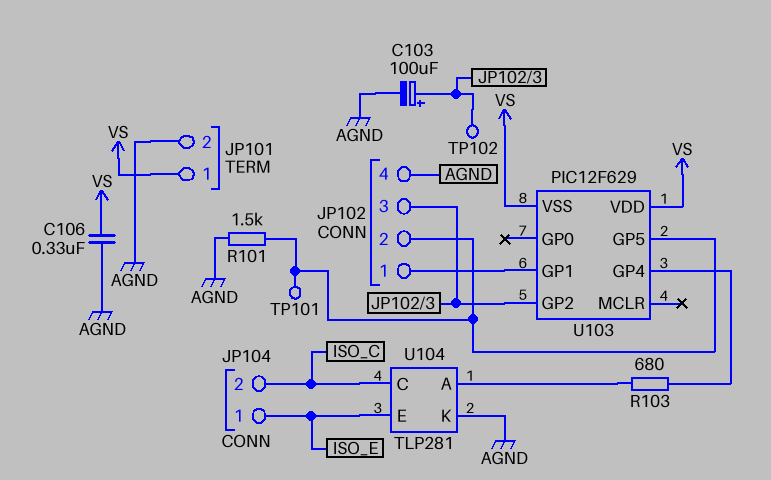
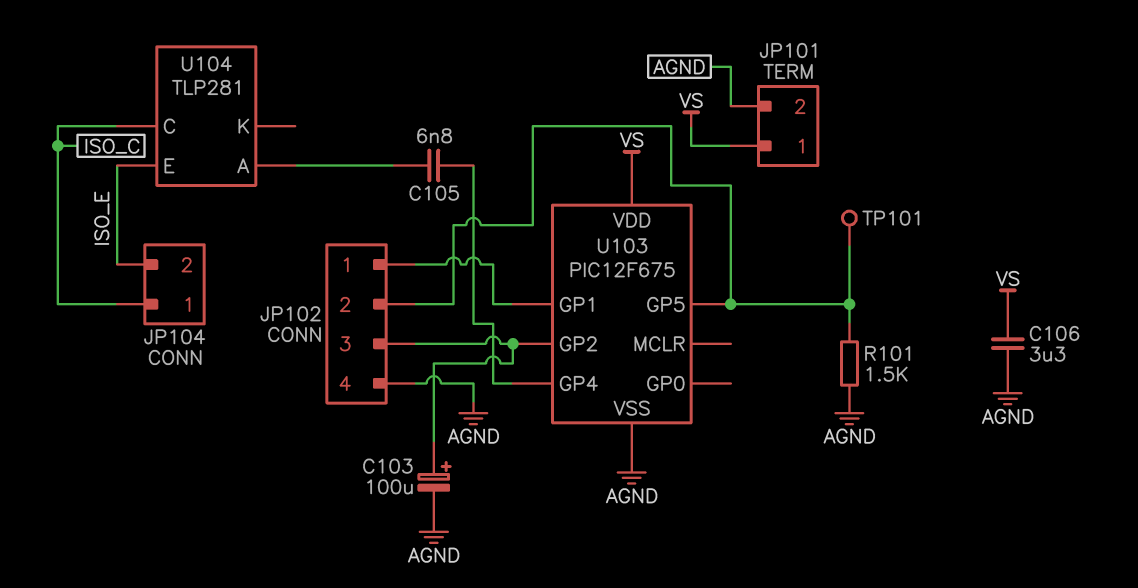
C105: none -> 6.8nF (U103/GP4, U104/A)
C106: 330nF (AGND, VS) -> 3.3uF (AGND, VS)
JP104 pin 1: ISO_E -> ISO_C
JP104 pin 2: ISO_C -> ISO_E
R103: 680 (U103/GP4, U104/A) -> none
TP102: test point (JP102/3) -> none
U103: PIC12F629 -> PIC12F675
U103 pin VSS: VS -> AGND
U104 pin K: AGND -> none

